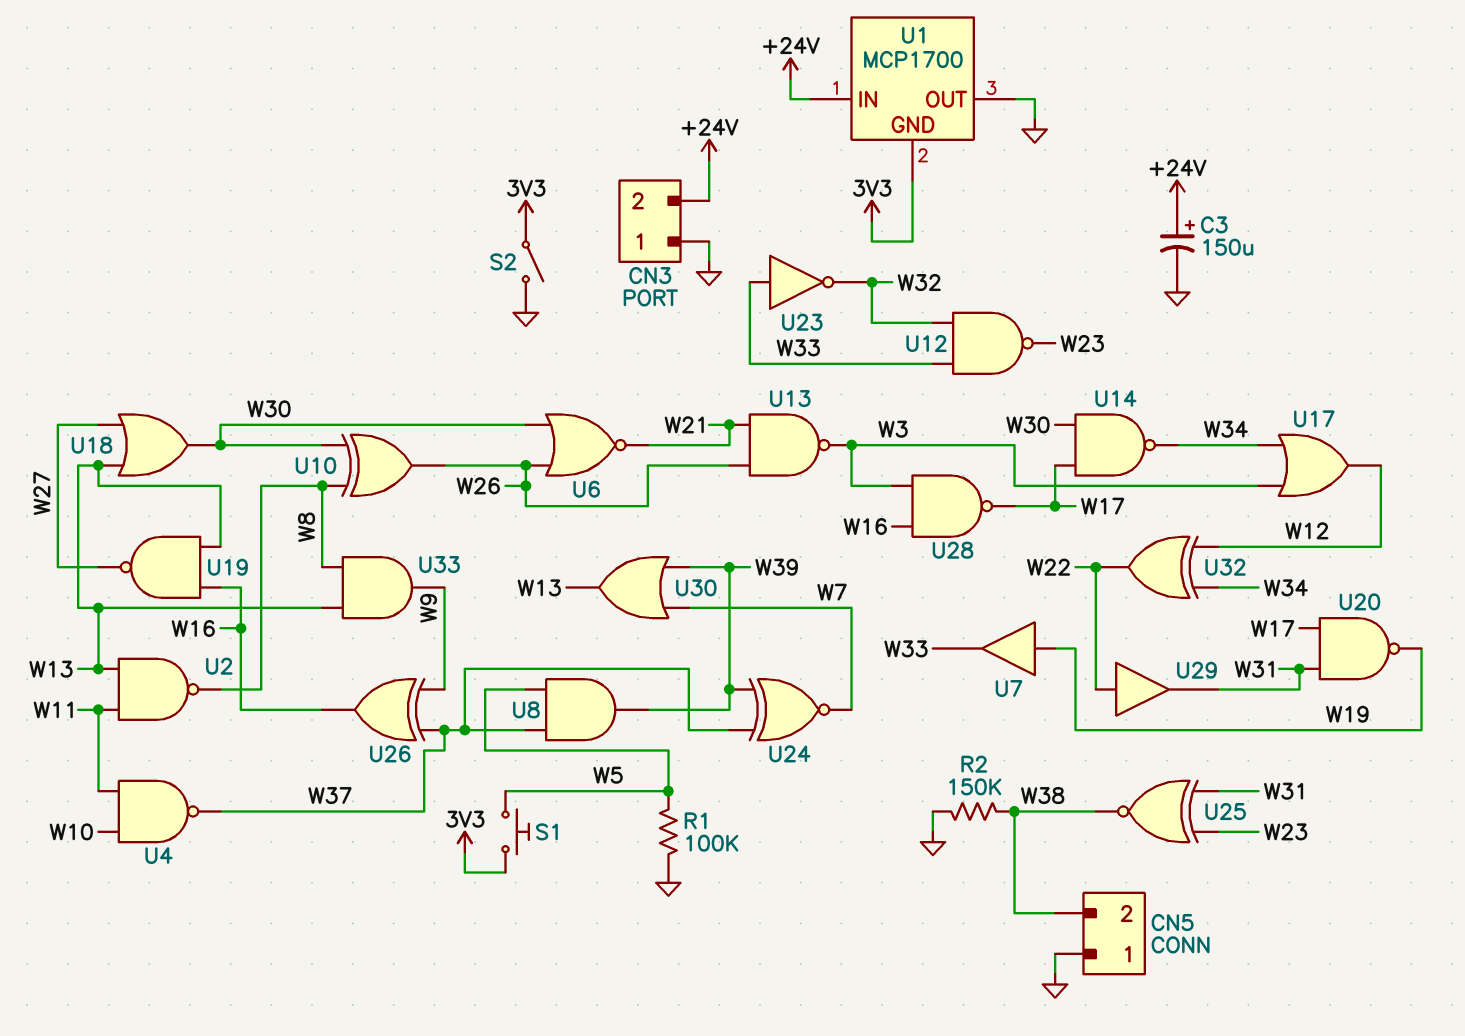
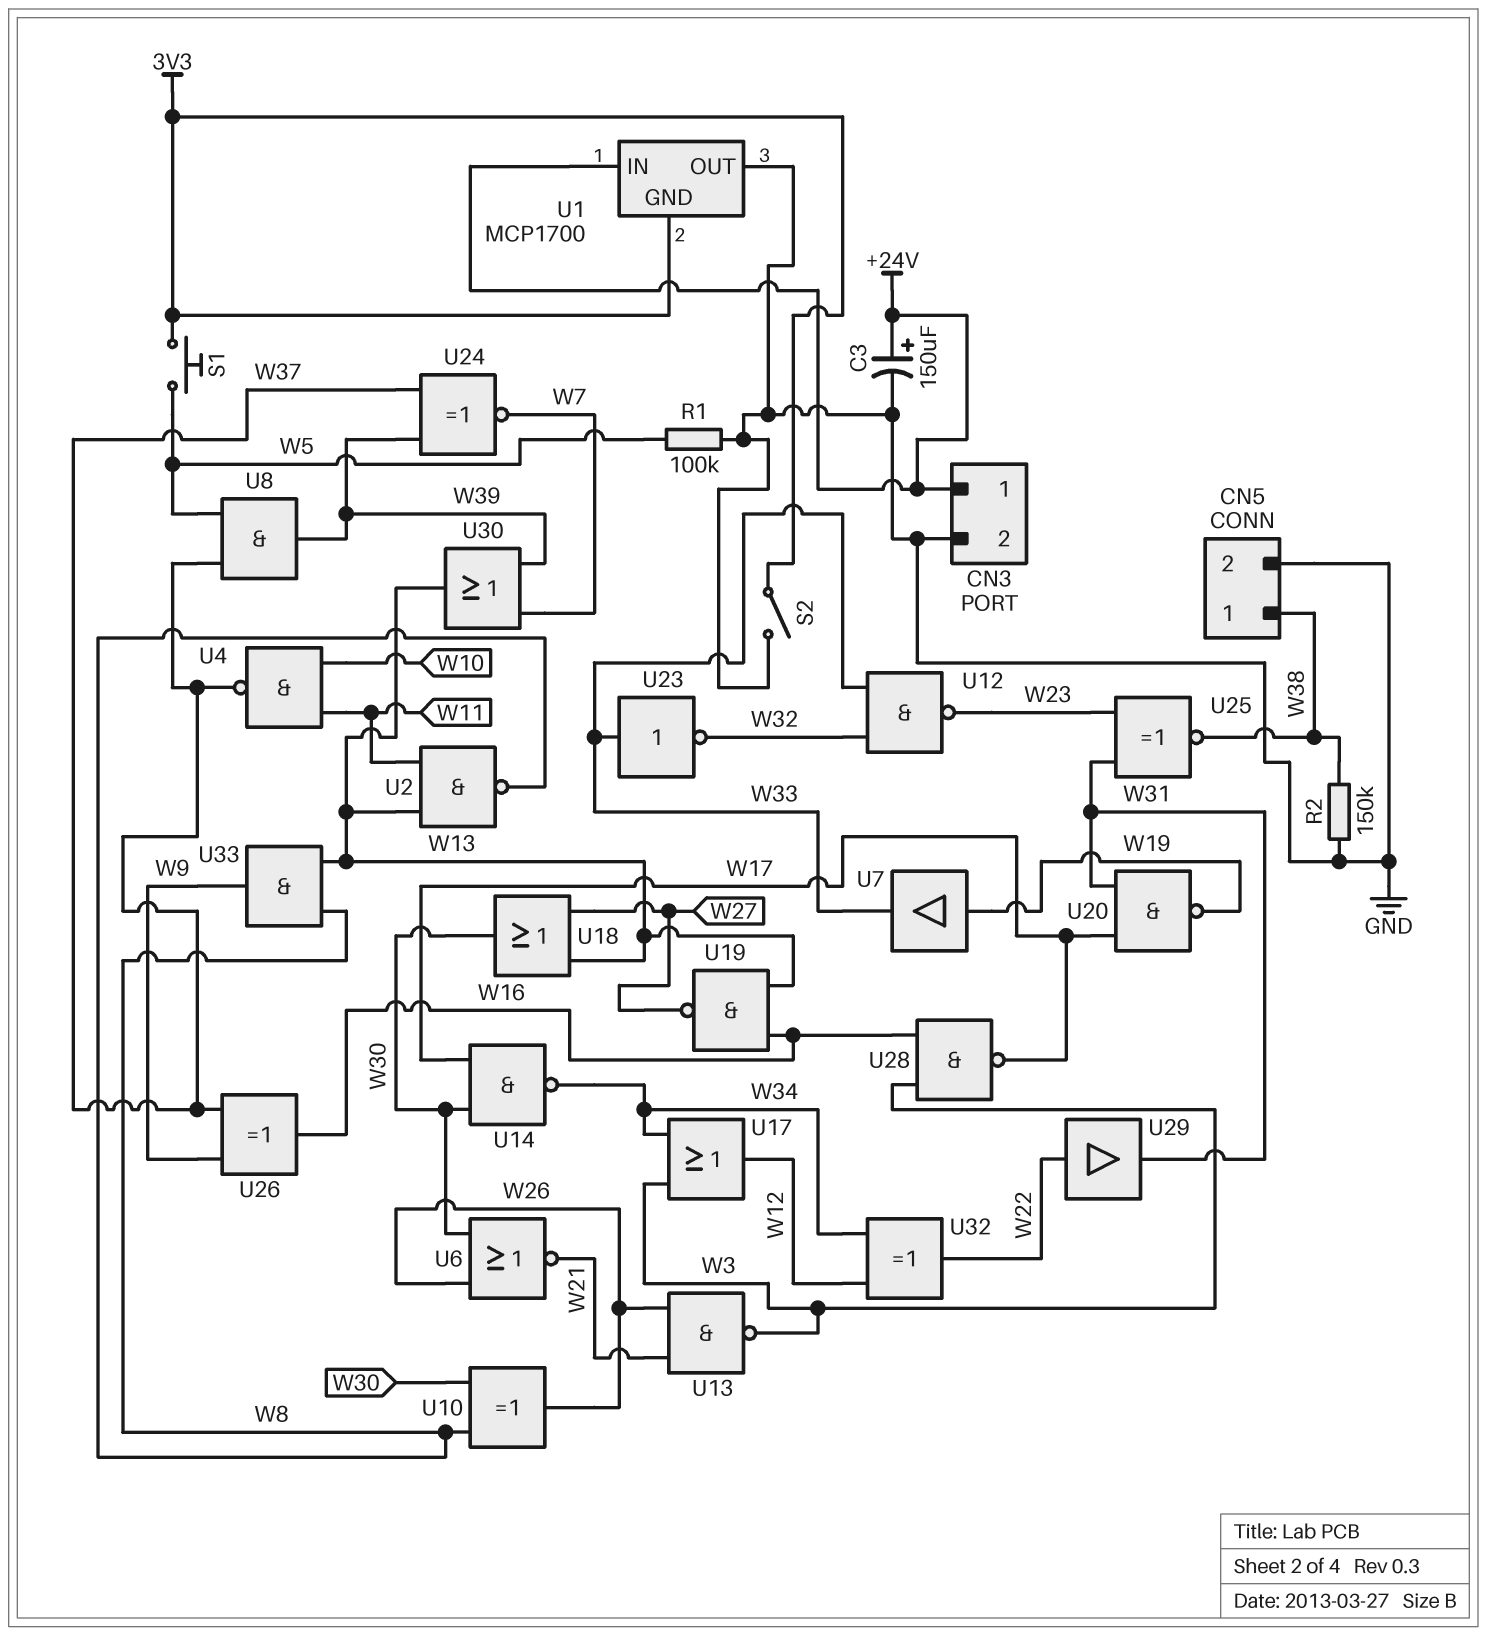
CN3 pin 1: GND -> +24V
CN3 pin 2: +24V -> GND
CN5 pin 1: GND -> W38
CN5 pin 2: W38 -> GND

